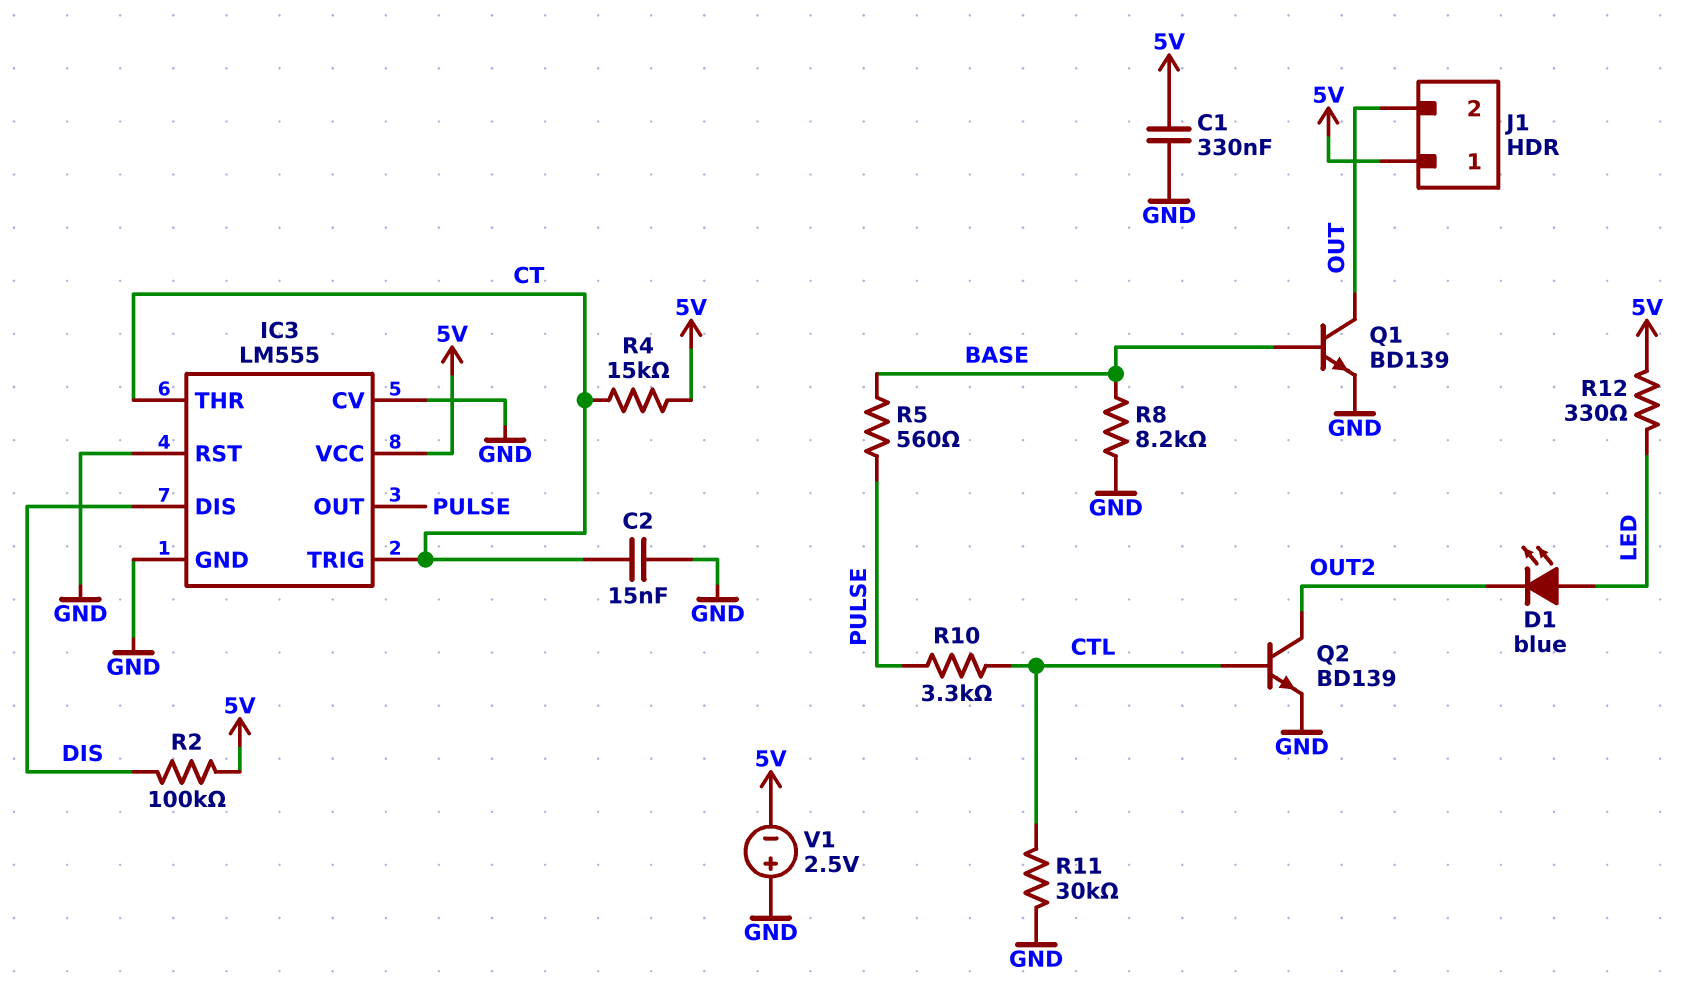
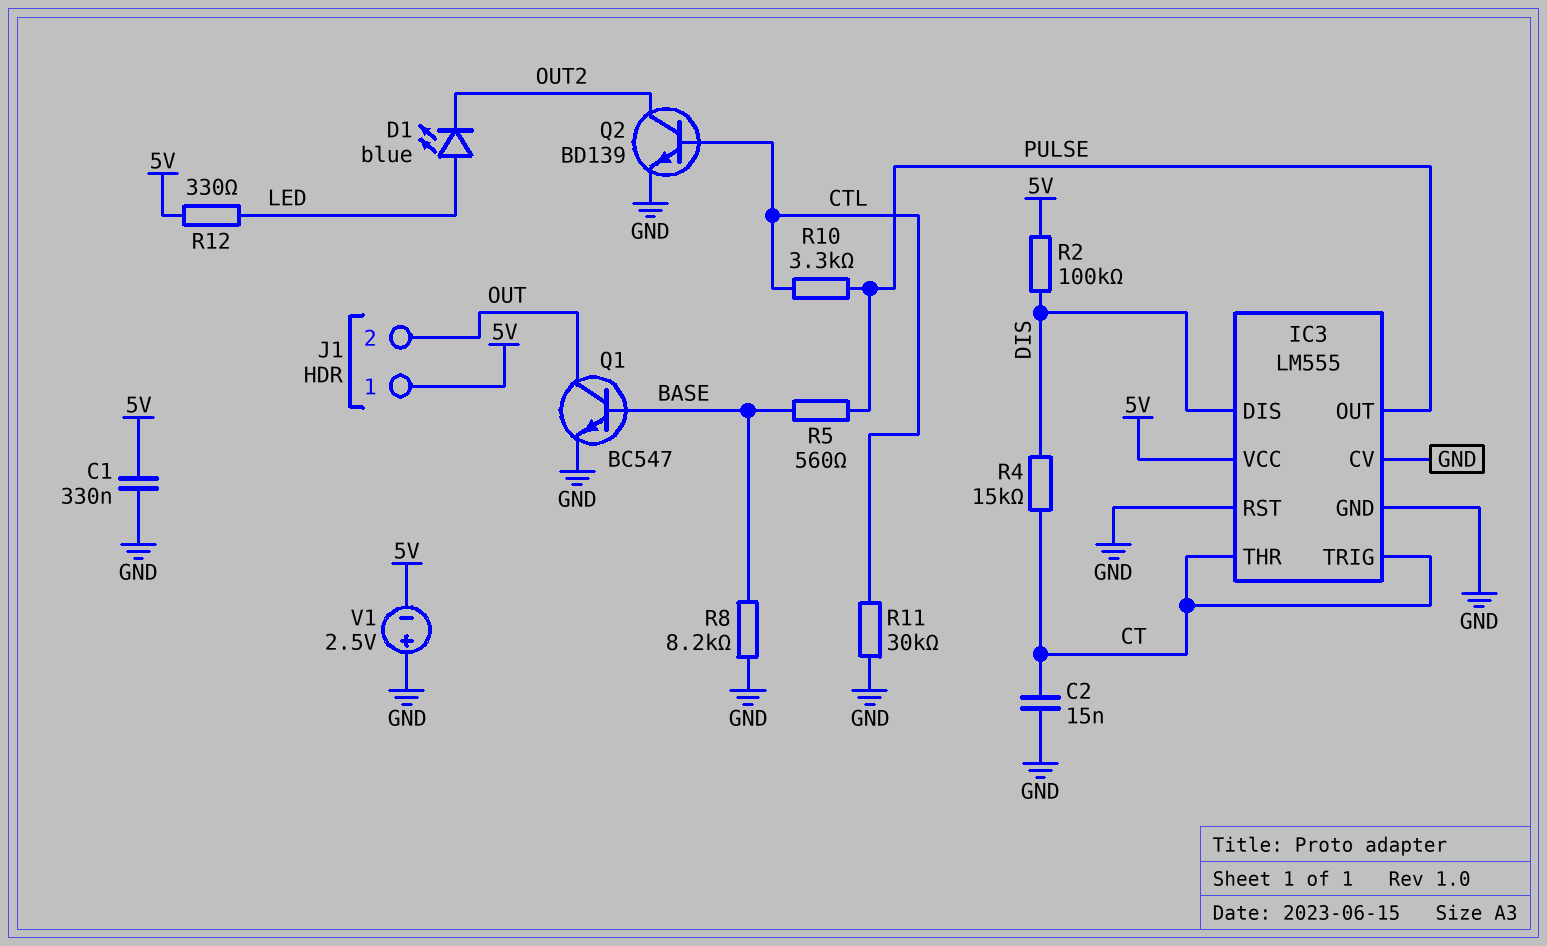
Q1: NPN BD139 (B BASE, C OUT, E GND) -> NPN BC547 (B BASE, C OUT, E GND)
R4: 15k (5V, CT) -> 15k (CT, DIS)

